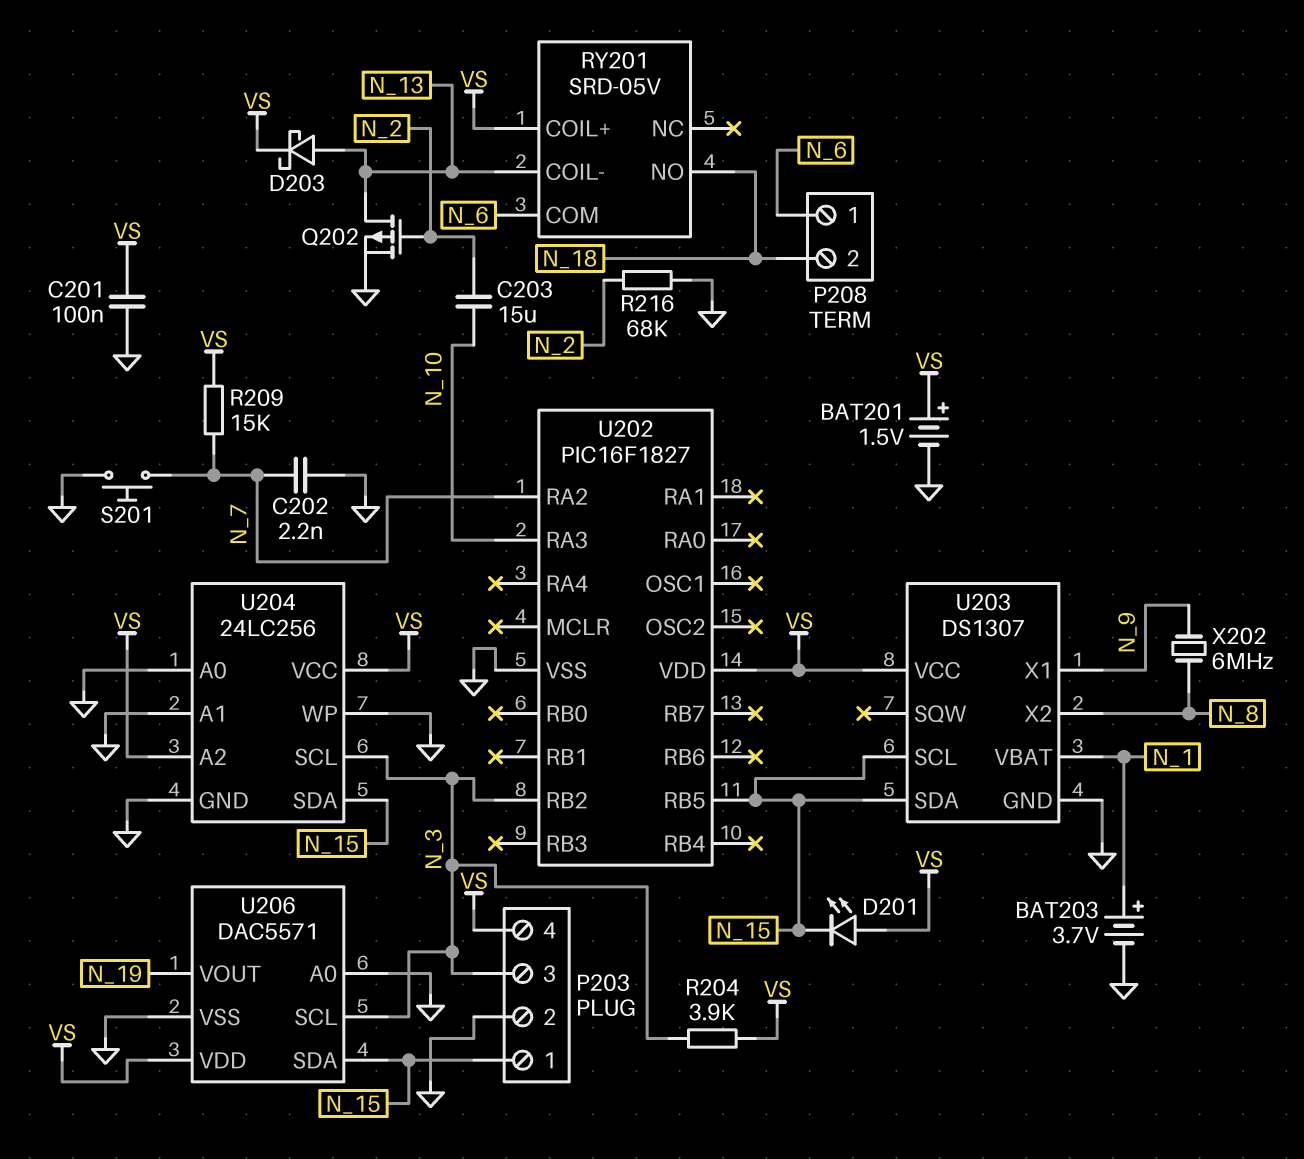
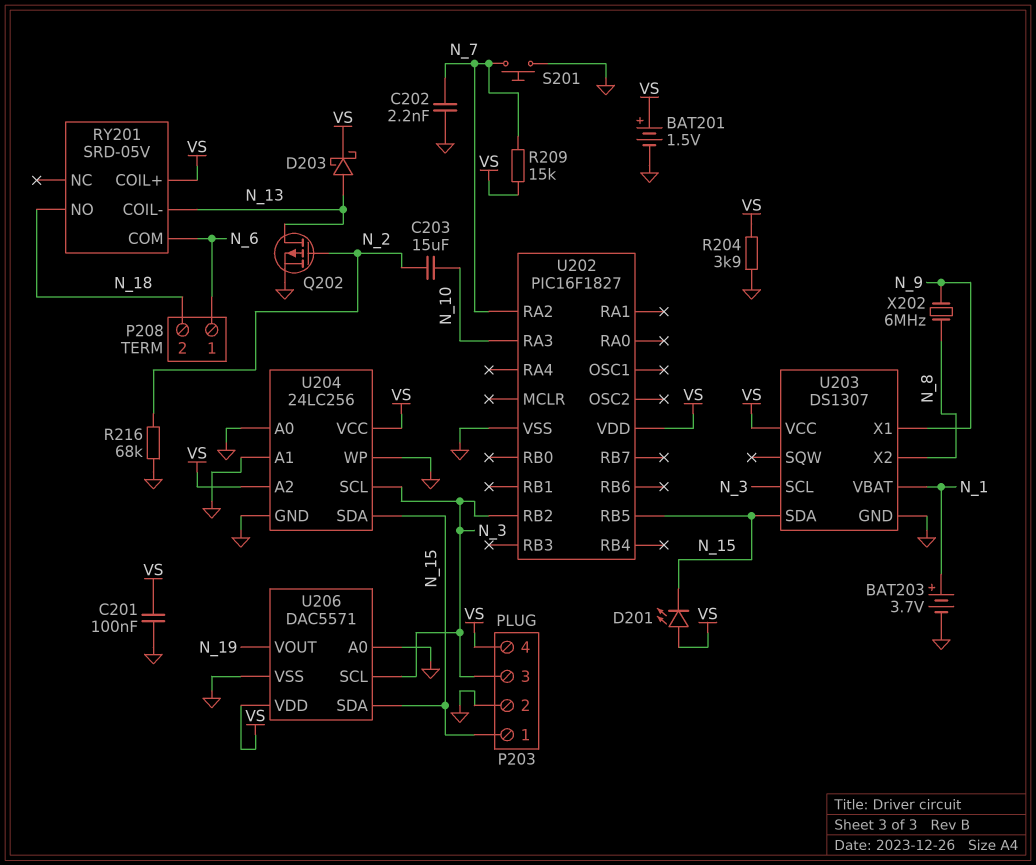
R204: 3.9k (N_3, VS) -> 3.9k (GND, VS)
U203 pin SCL: N_15 -> N_3

